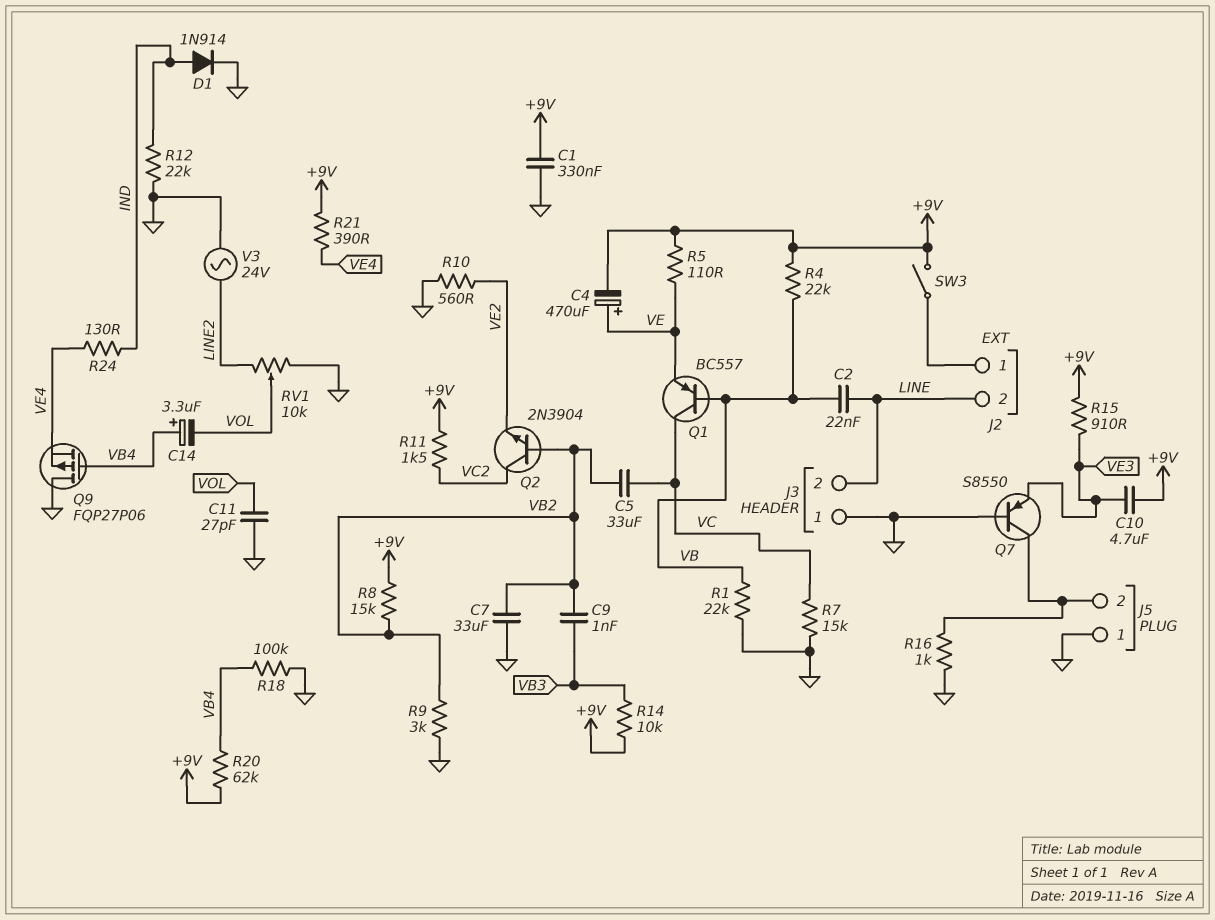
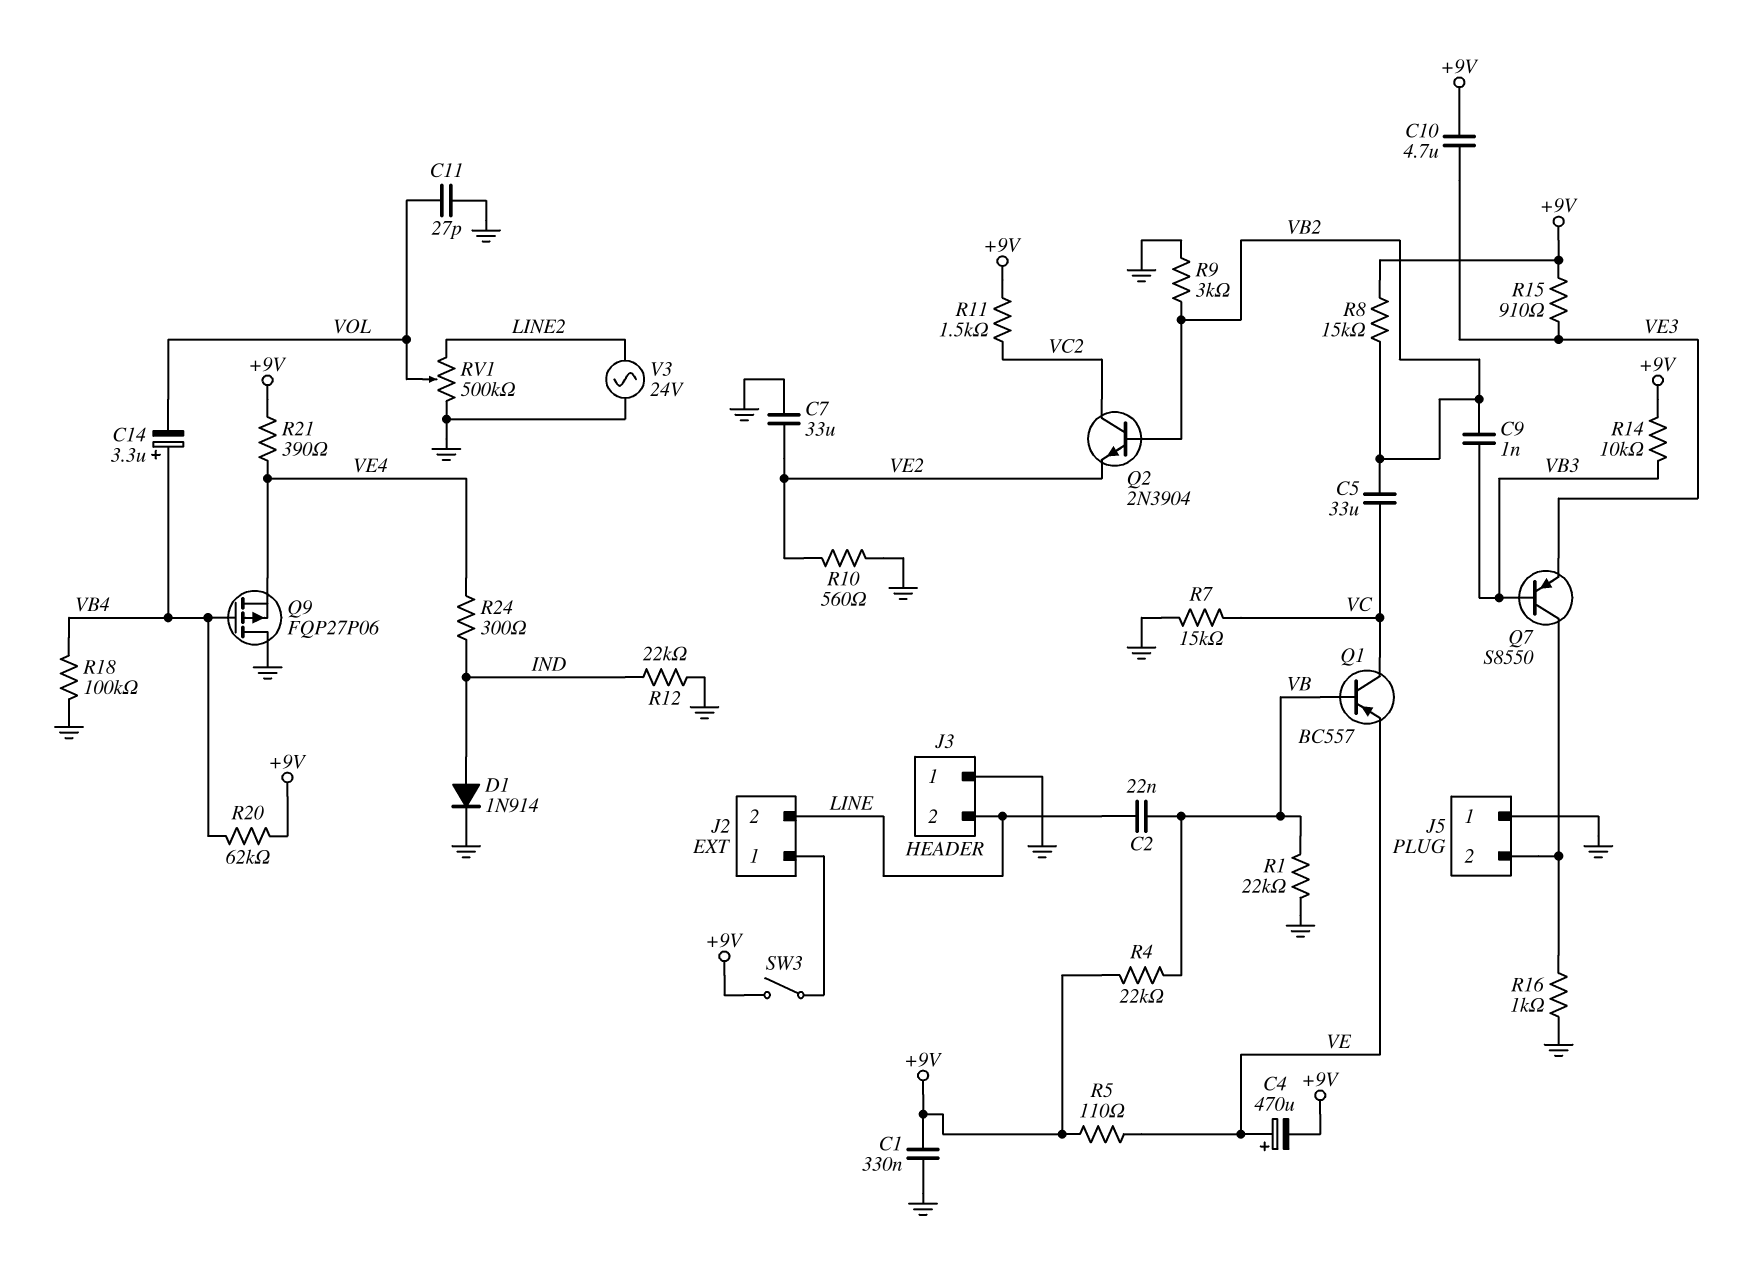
C7: 33uF (GND, VB2) -> 33uF (GND, VE2)
Q7: PNP S8550 (B GND, C J5/2, E VE3) -> PNP S8550 (B VB3, C J5/2, E VE3)
R24: 130 (IND, VE4) -> 300 (IND, VE4)
RV1: 10k (GND, LINE2, wiper VOL) -> 500k (GND, LINE2, wiper VOL)

